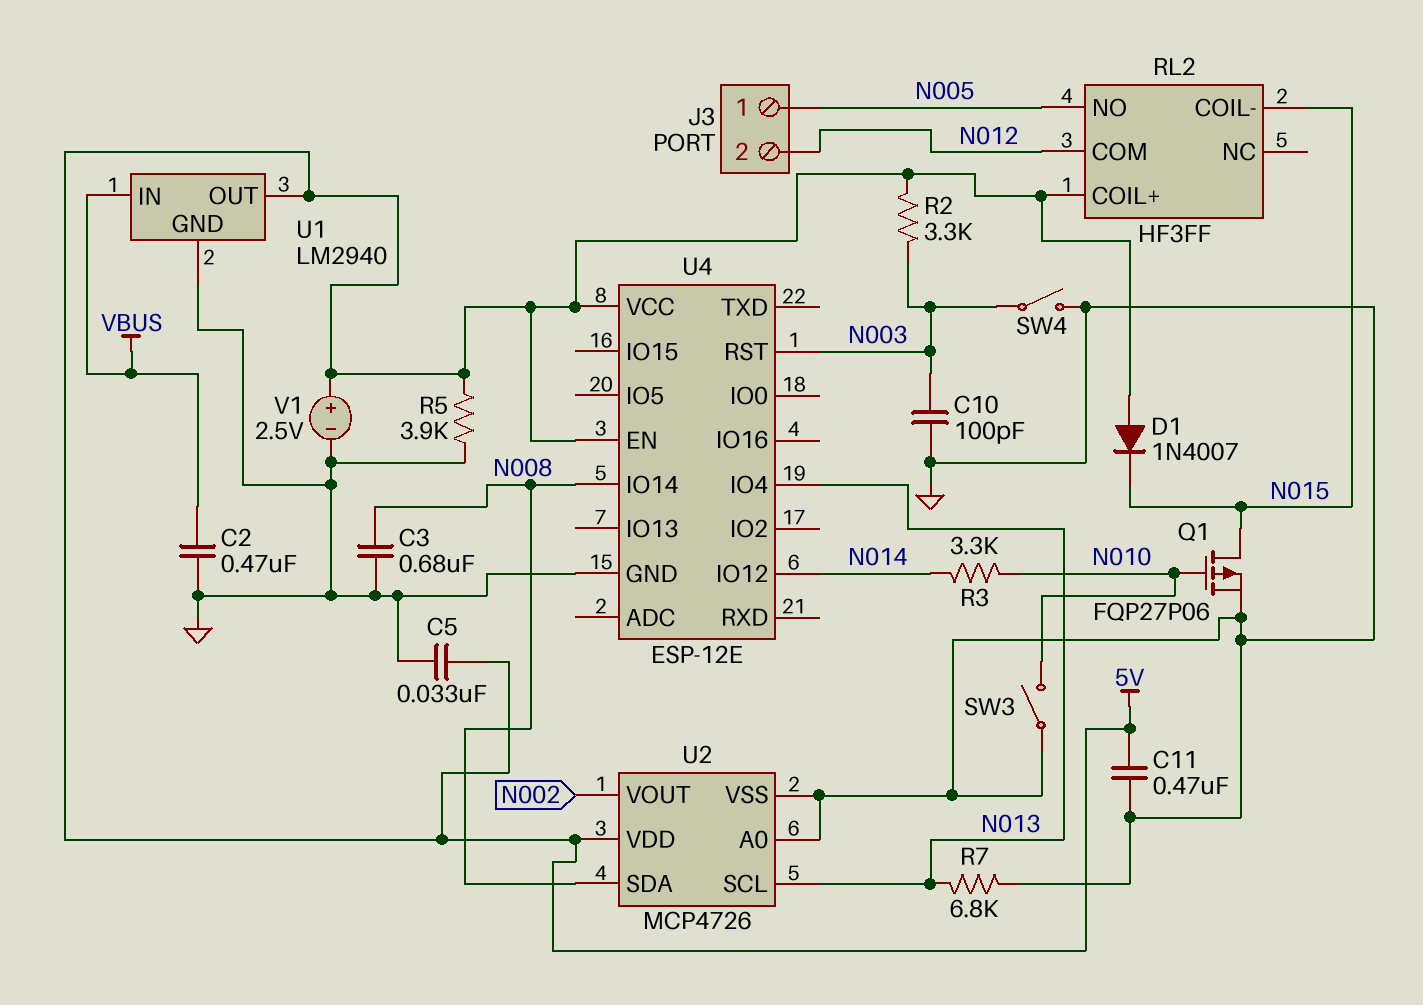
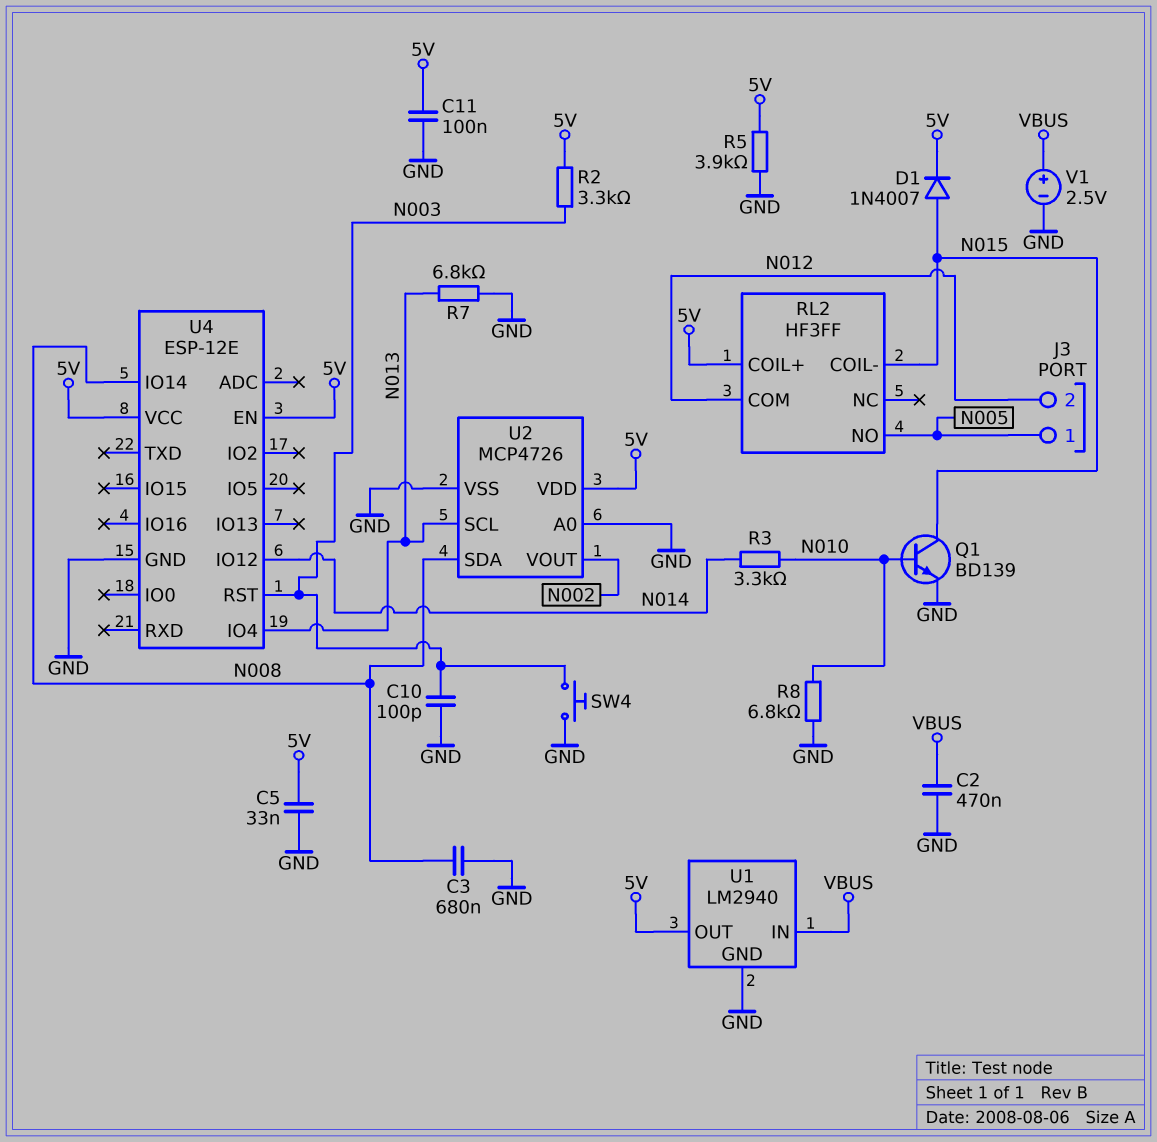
C11: 470nF (5V, GND) -> 100nF (5V, GND)
D1: diode 1N4007 (A 5V, K N015) -> diode 1N4007 (A N015, K 5V)
Q1: PMOS FQP27P06 (G N010, D N015, S GND) -> NPN BD139 (B N010, C N015, E GND)
R8: none -> 6.8k (GND, N010)
SW3: switch (GND, N010) -> none
SW4: switch (GND, N003) -> button (GND, N003)
V1: 2.5V (plus 5V, minus GND) -> 2.5V (plus VBUS, minus GND)

